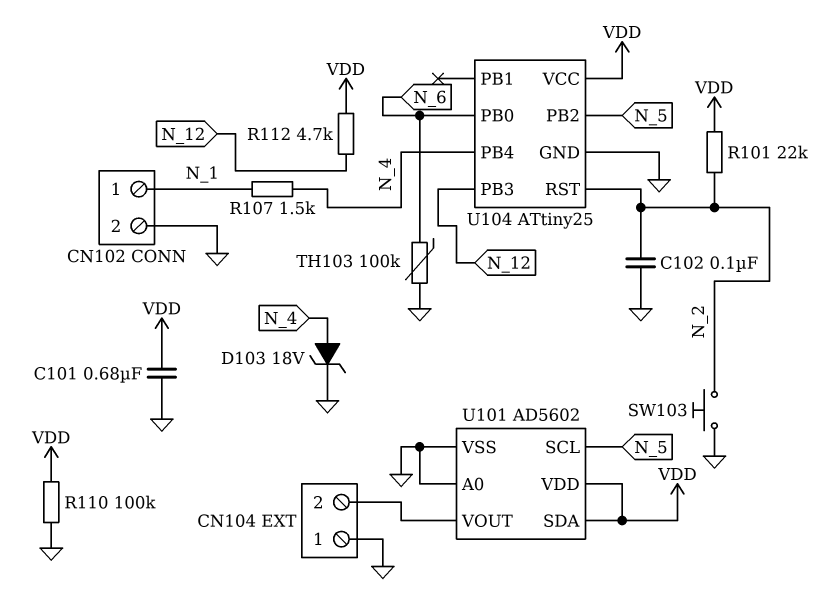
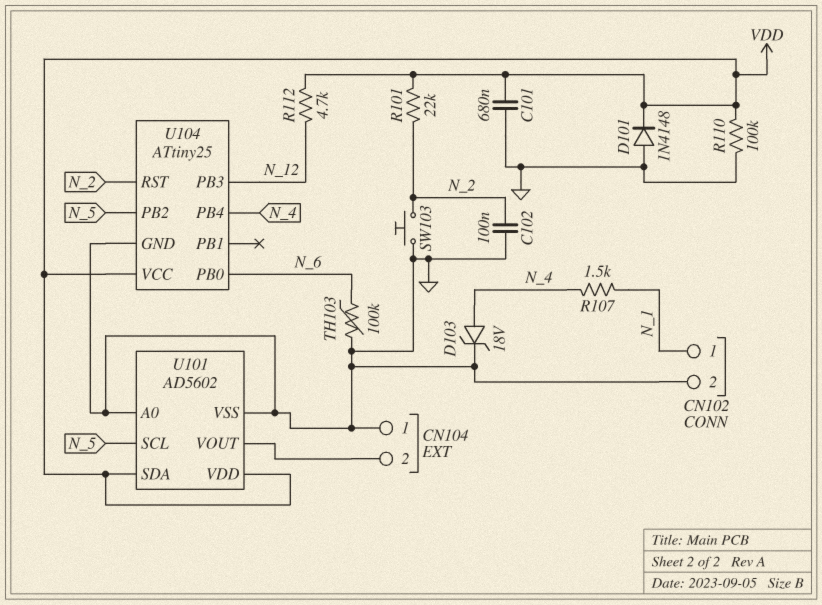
D101: none -> diode 1N4148 (A GND, K VDD)

